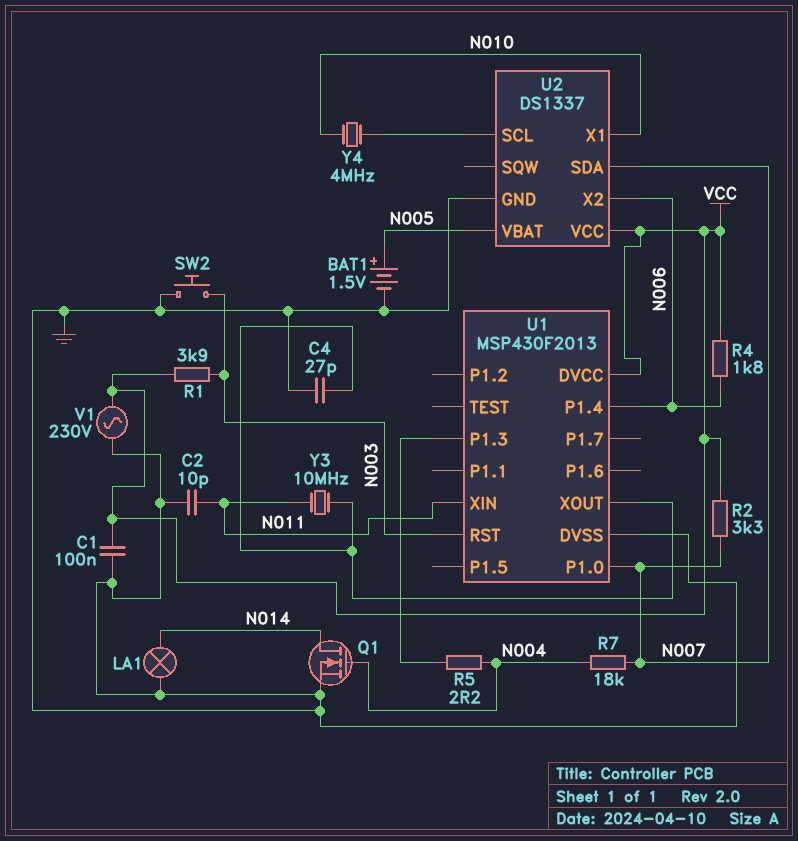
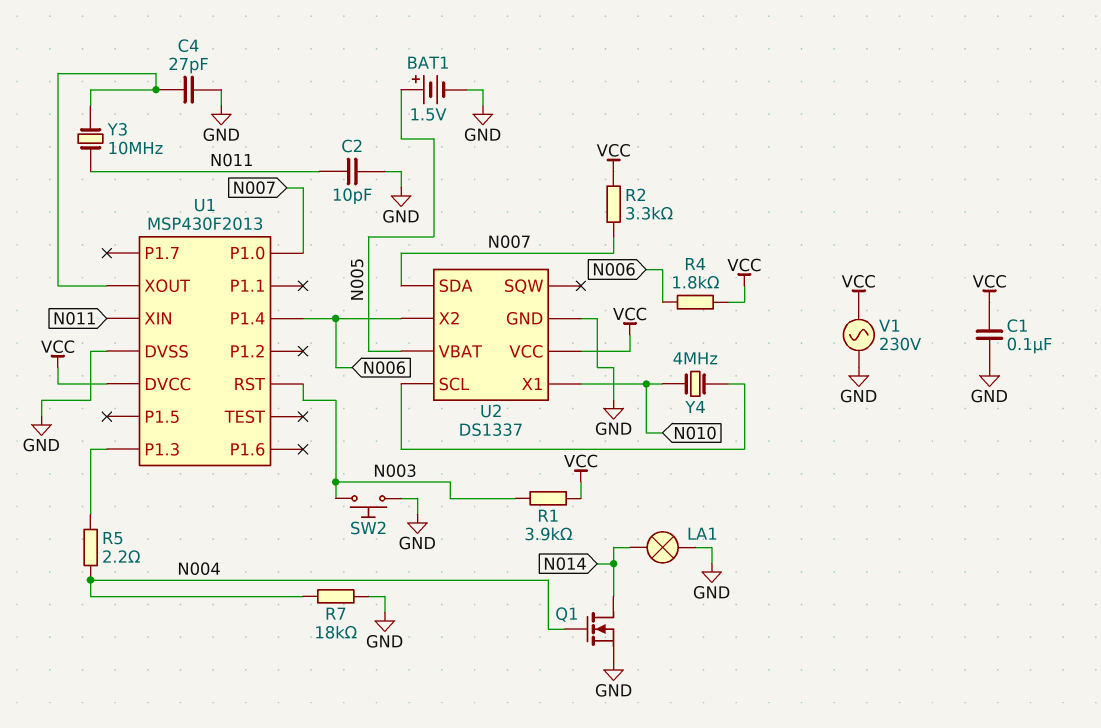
R7: 18k (N004, N007) -> 18k (GND, N004)

